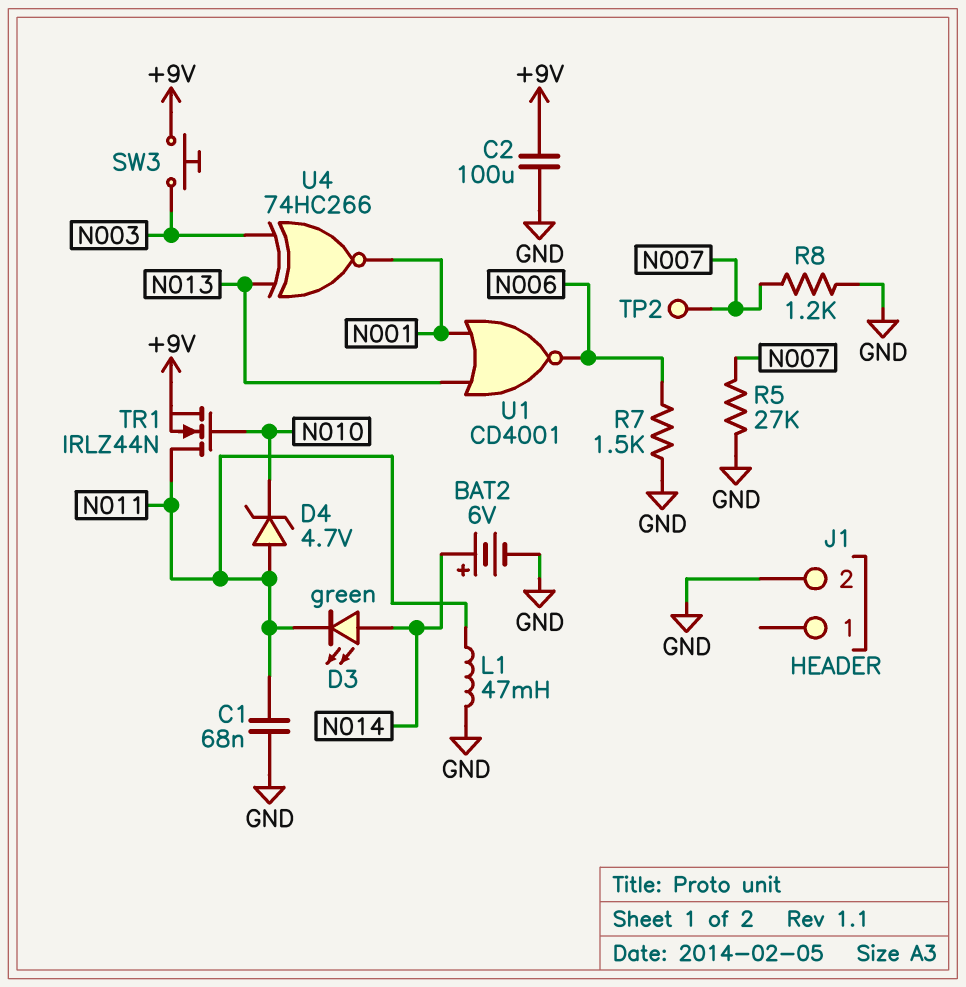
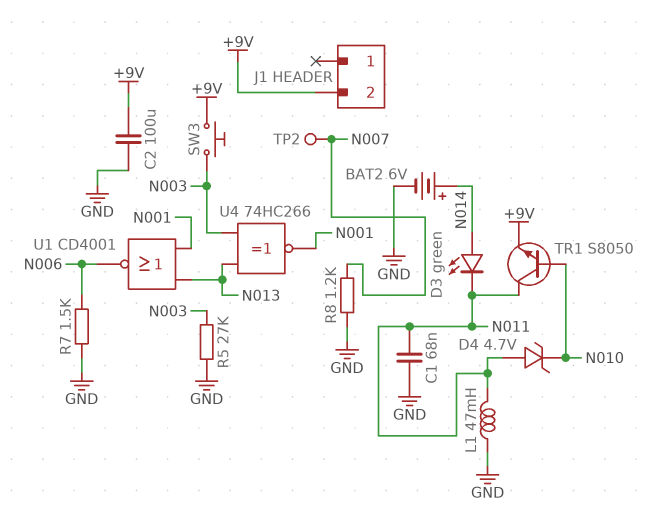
J1 pin 2: GND -> +9V
R5: 27k (GND, N007) -> 27k (GND, N003)
TR1: NMOS IRLZ44N (G N010, D N011, S +9V) -> NPN S8050 (B N010, C N011, E +9V)

